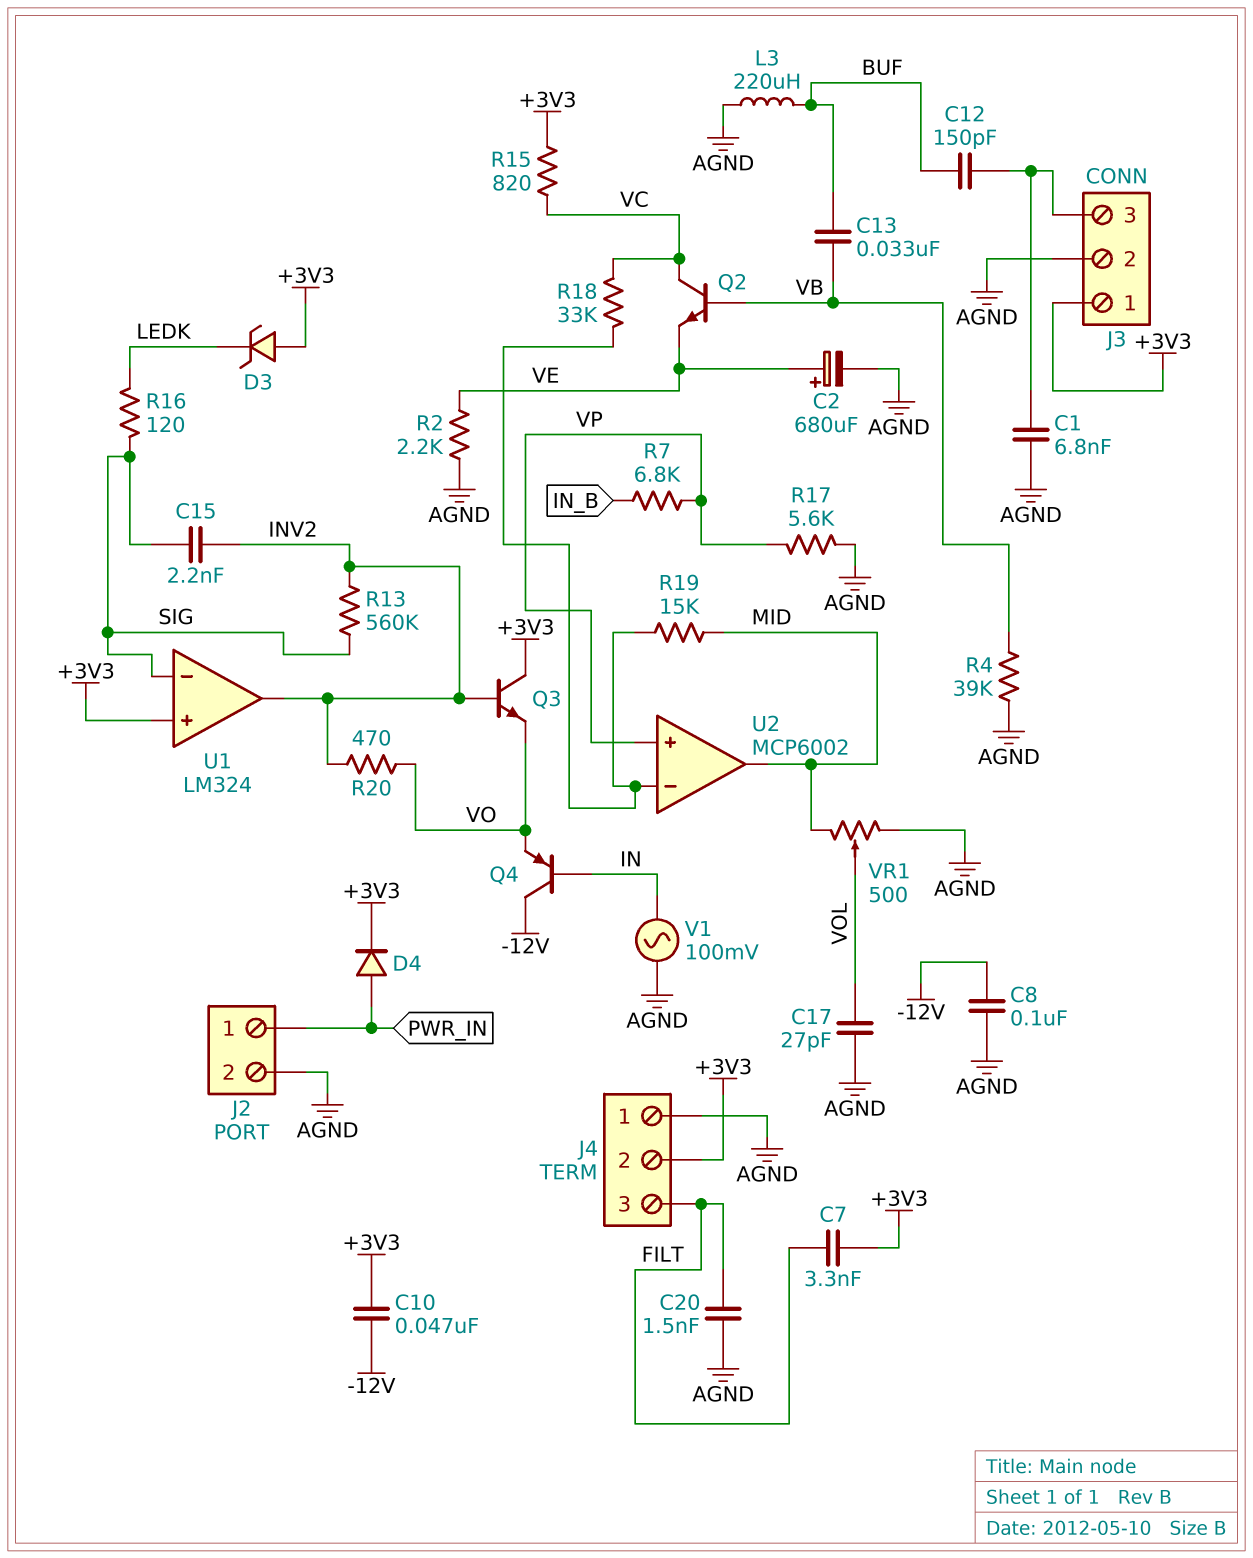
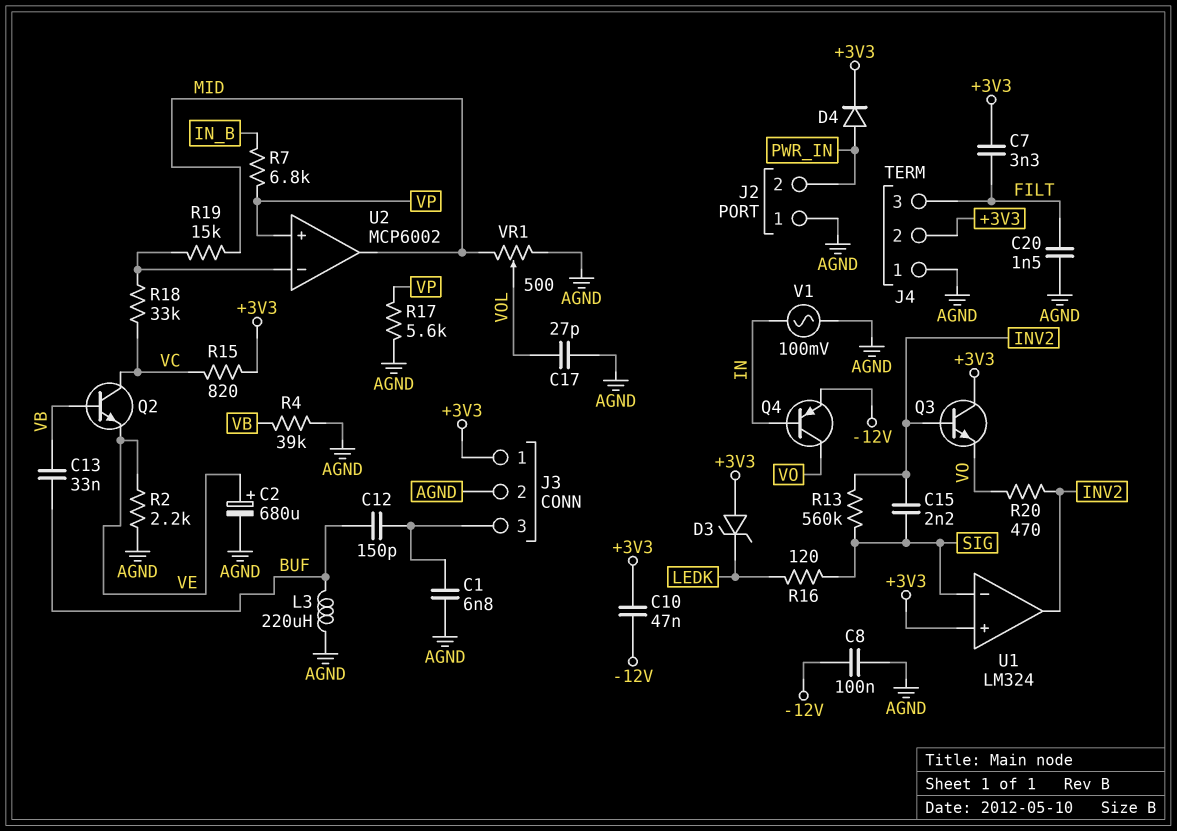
J2 pin 1: PWR_IN -> AGND
J2 pin 2: AGND -> PWR_IN
Q4: PNP (B IN, C -12V, E VO) -> PNP (B IN, C VO, E -12V)

